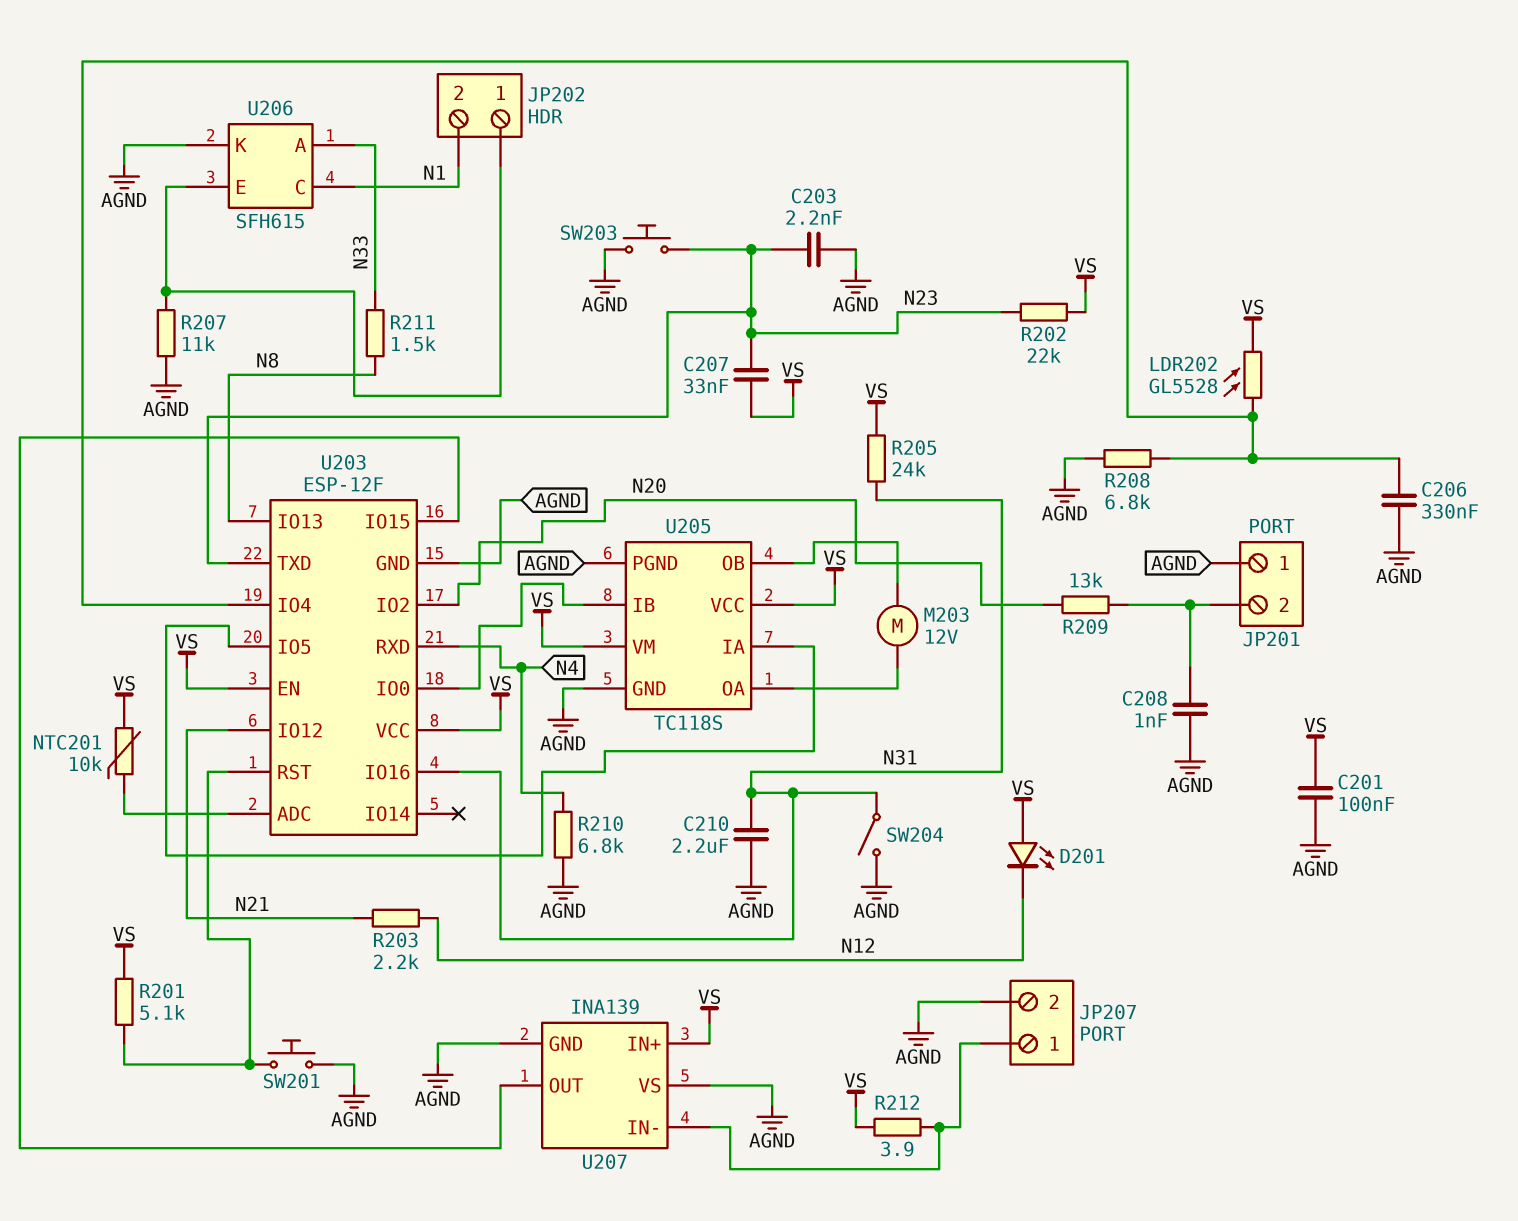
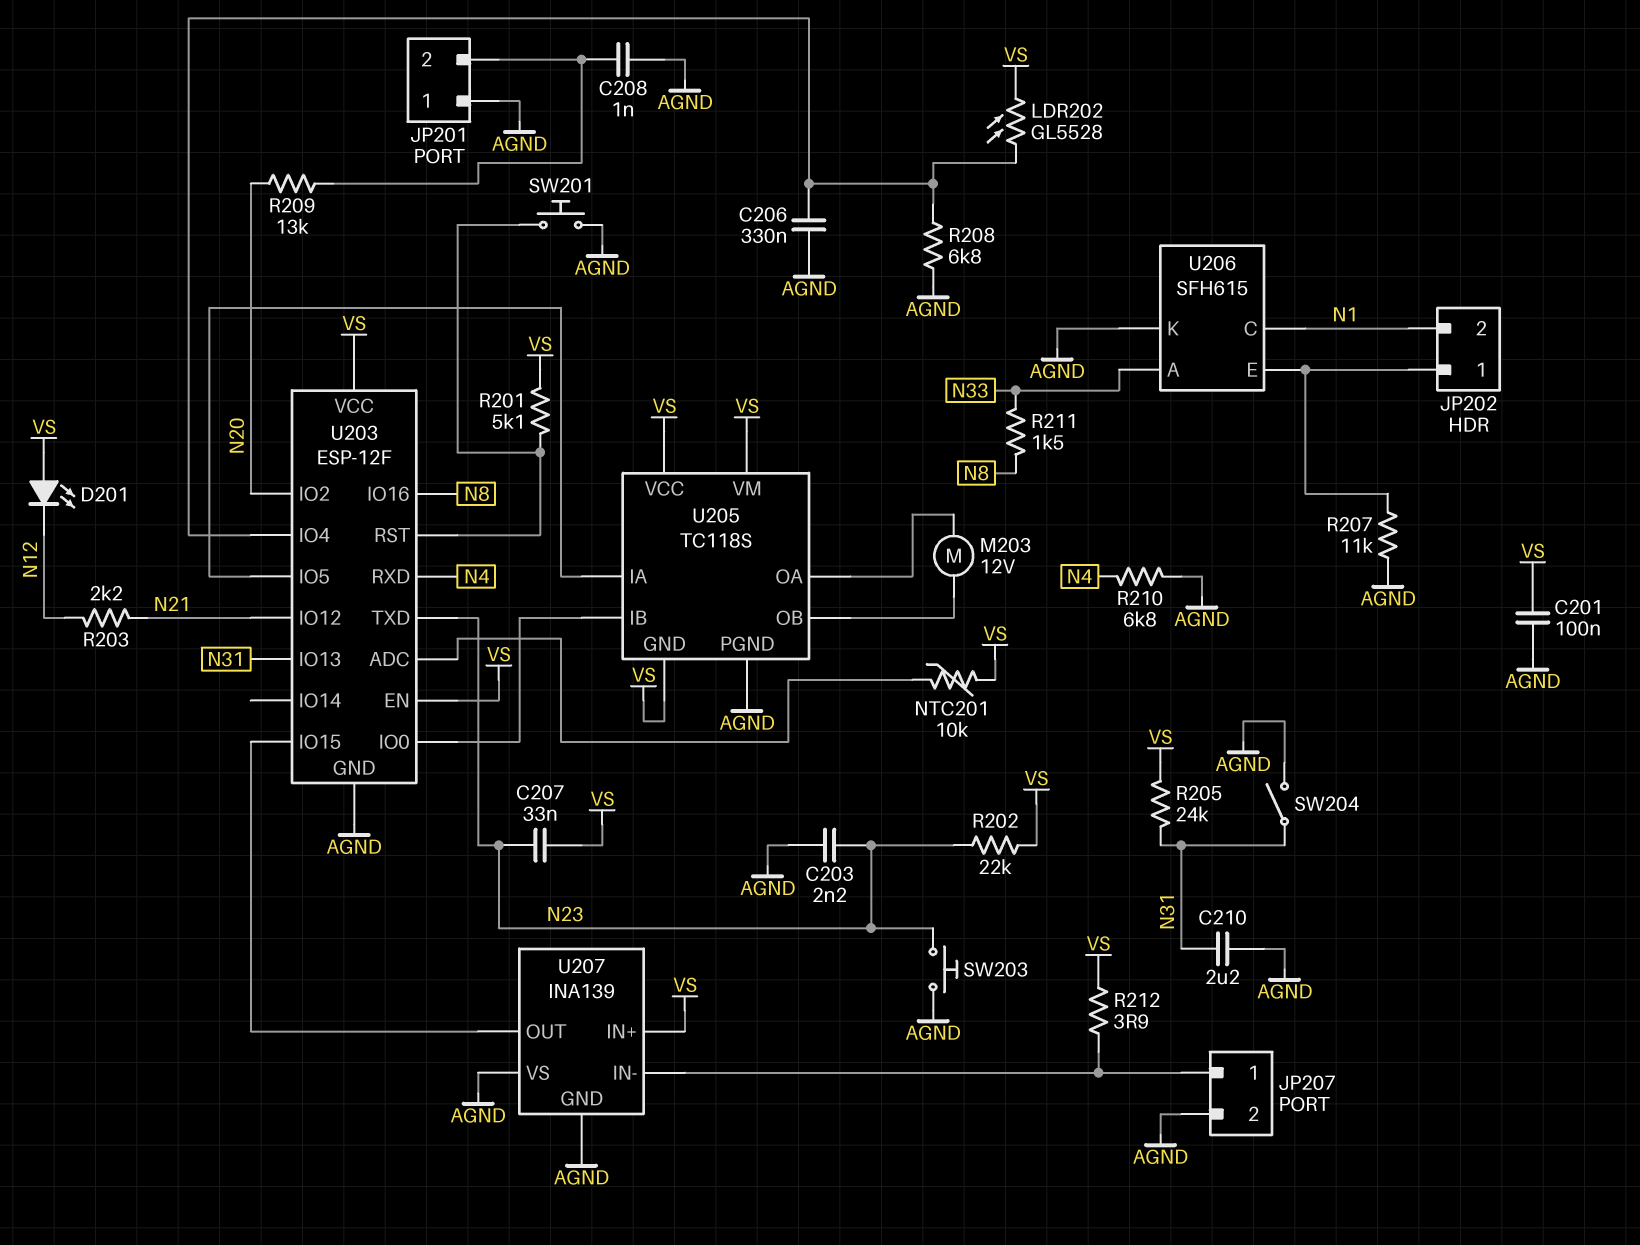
U203 pin IO13: N8 -> N31
U203 pin IO16: N31 -> N8
U205 pin GND: AGND -> VS

